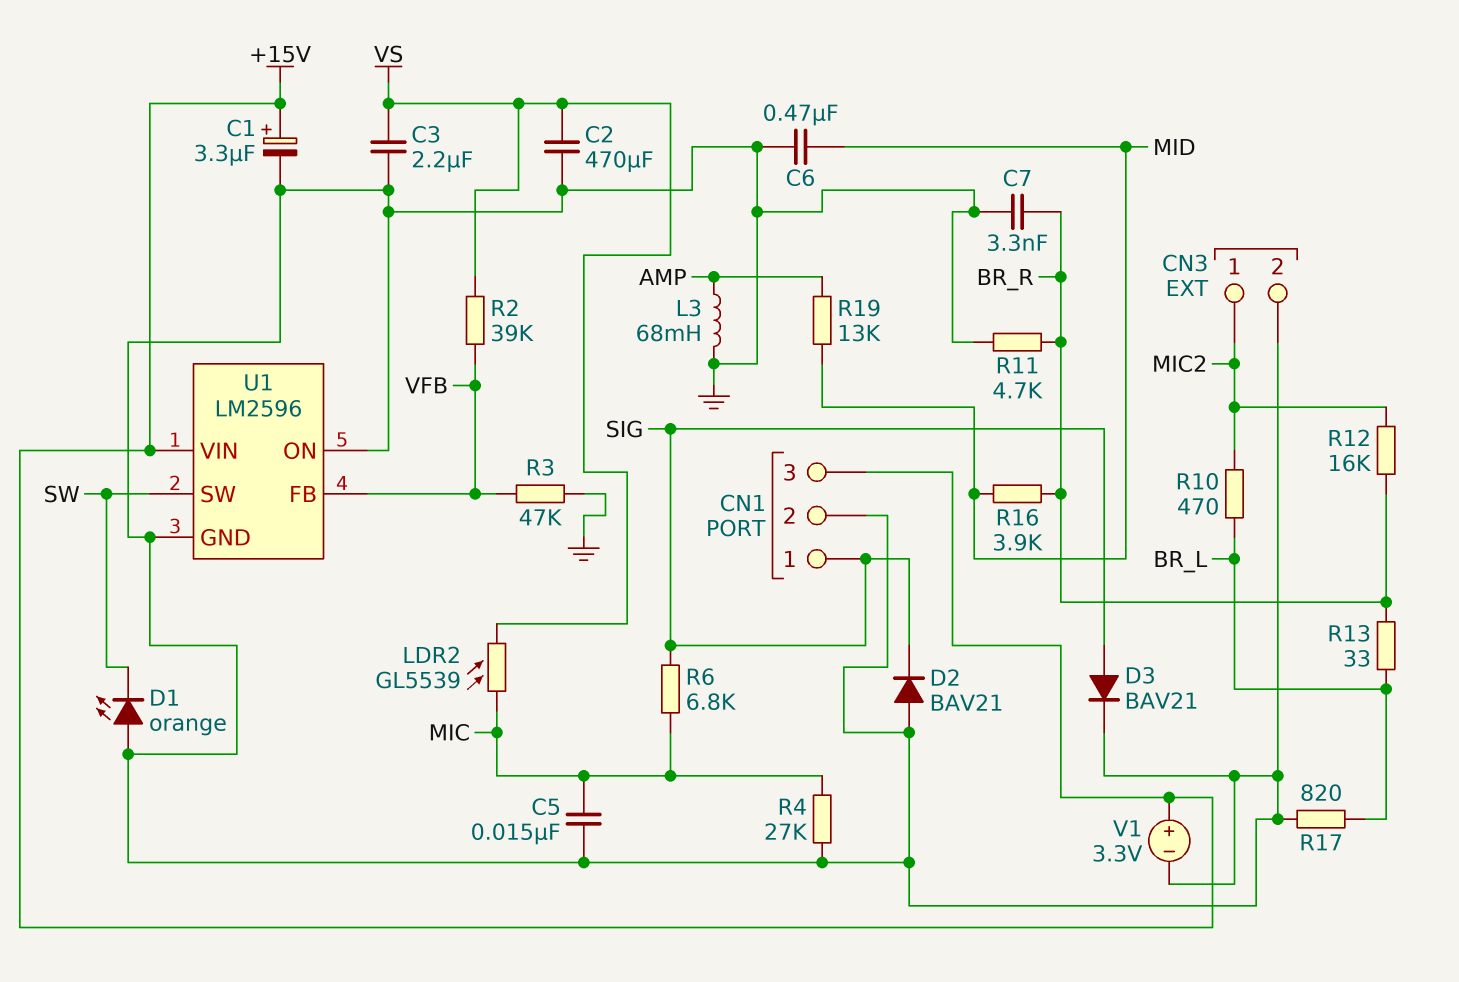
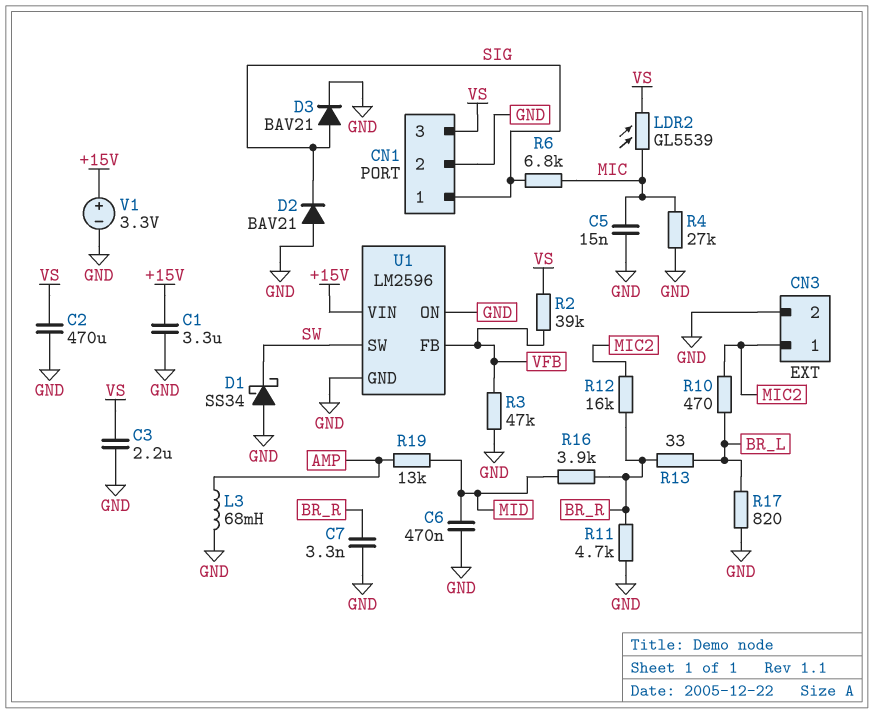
C1: 3.3uF (plus +15V, minus GND) -> 3.3uF (+15V, GND)
CN1 pin 3: +15V -> VS
D1: LED orange (A GND, K SW) -> schottky SS34 (A GND, K SW)

